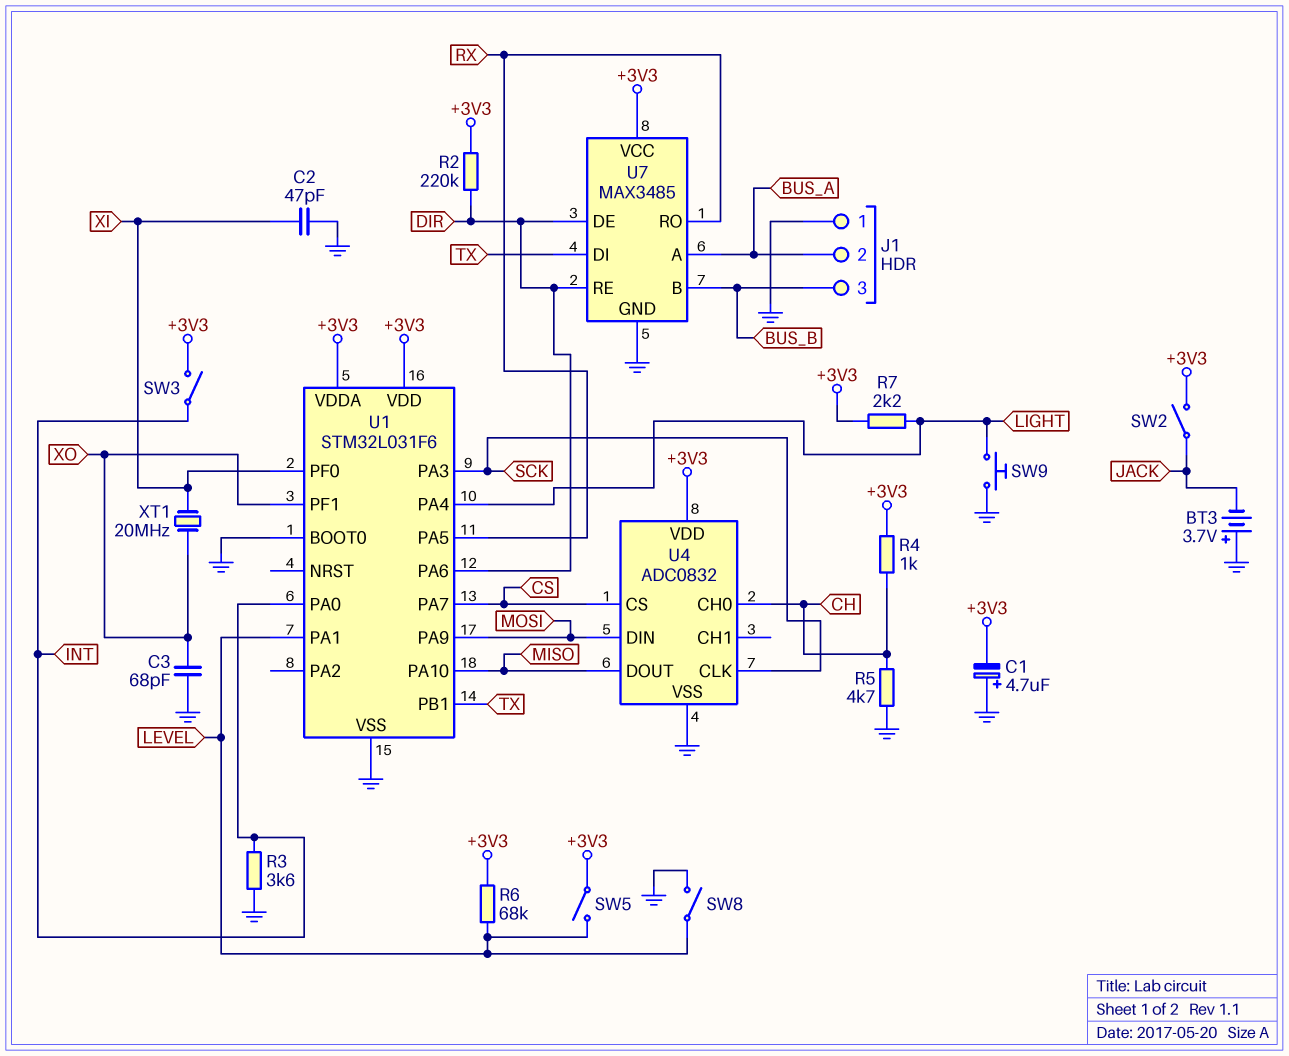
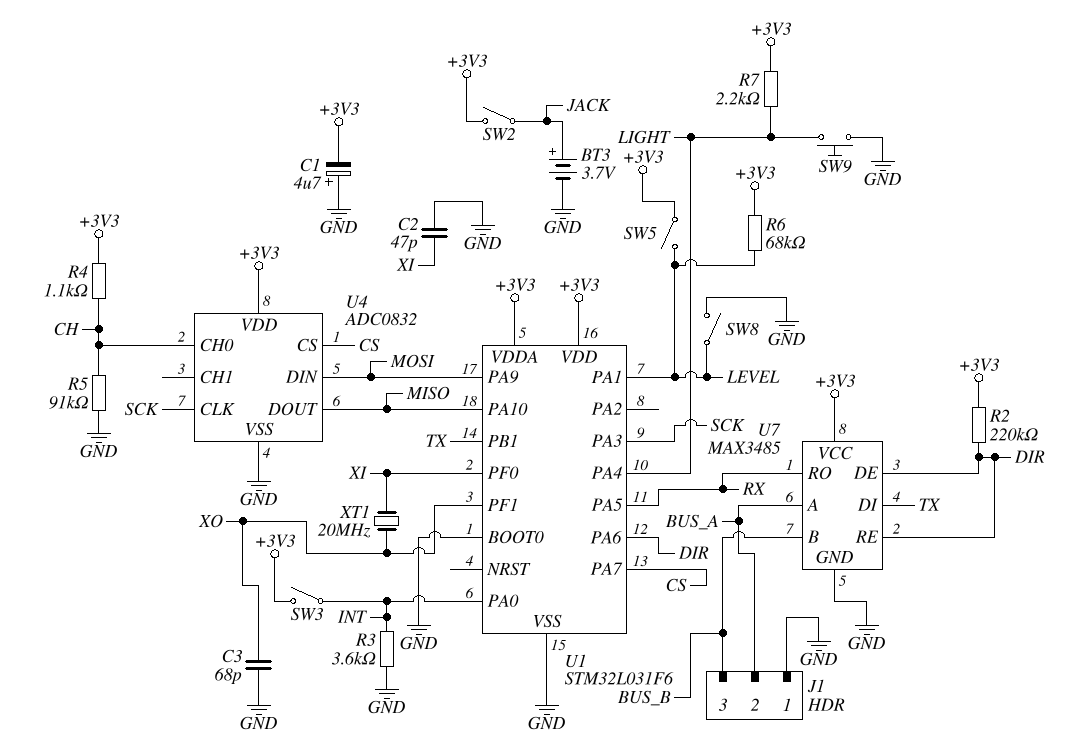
BT3: 3.7V (plus GND, minus JACK) -> 3.7V (plus JACK, minus GND)
R4: 1k (+3V3, CH) -> 1.1k (+3V3, CH)
R5: 4.7k (CH, GND) -> 91k (CH, GND)

